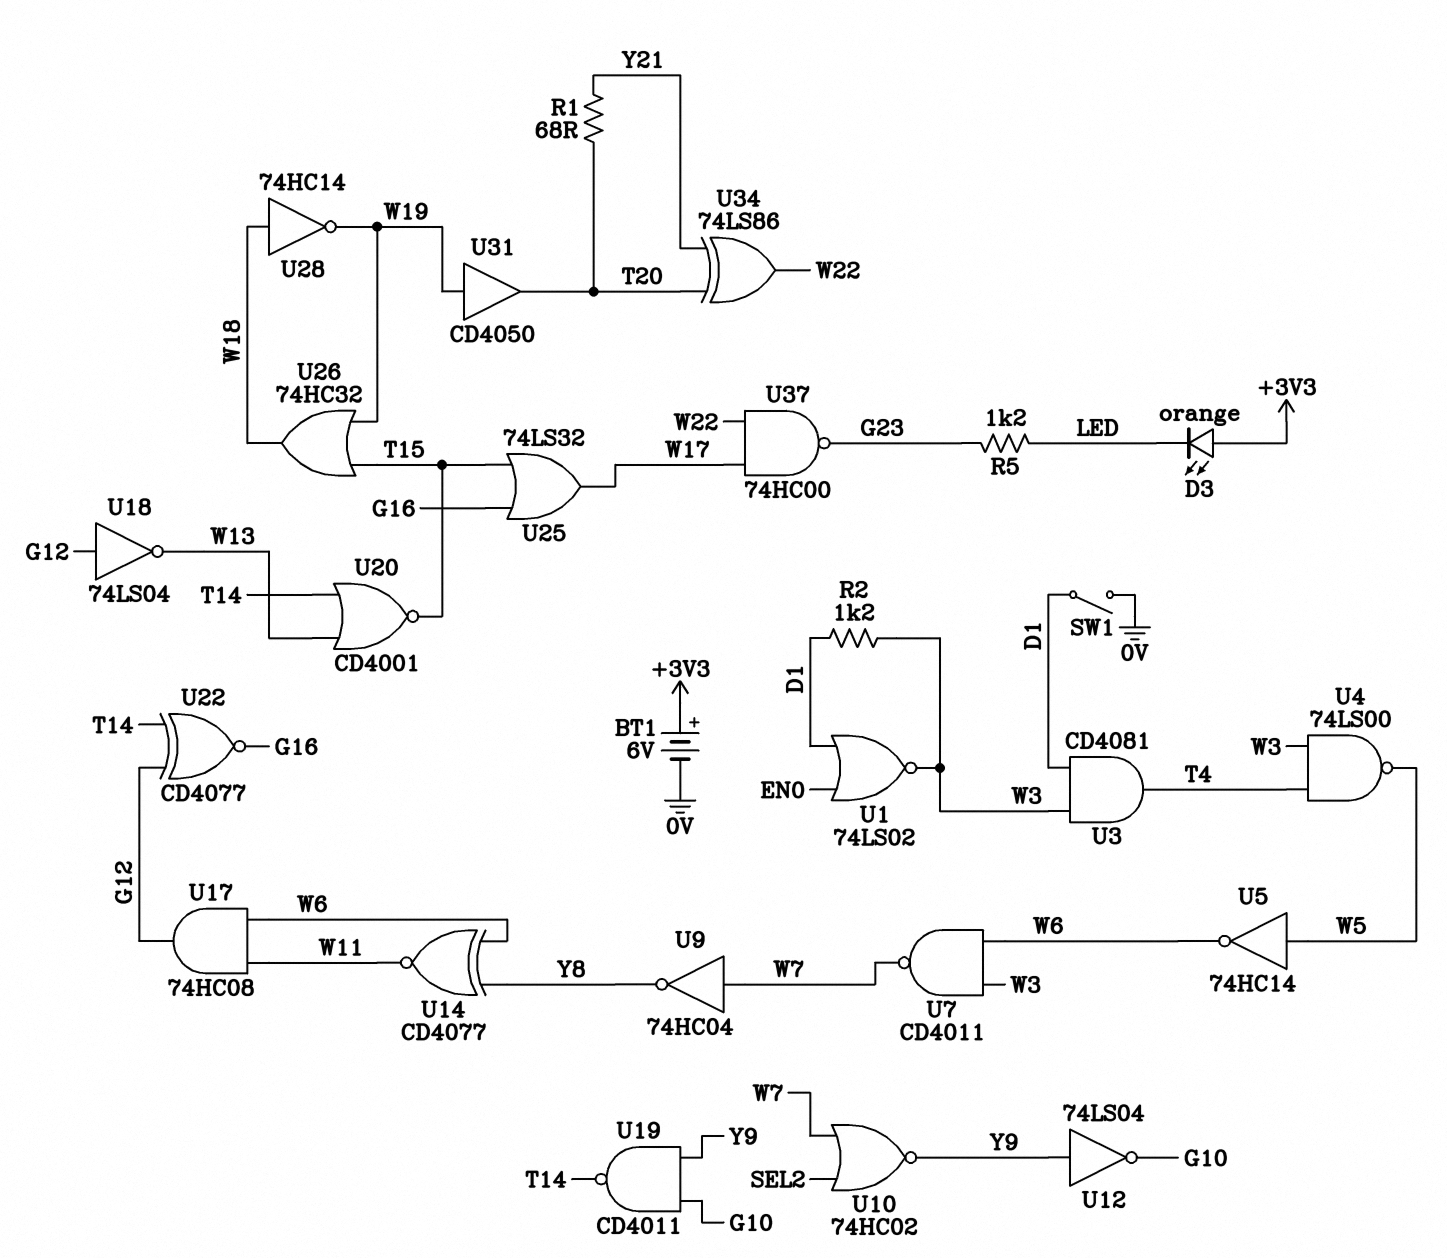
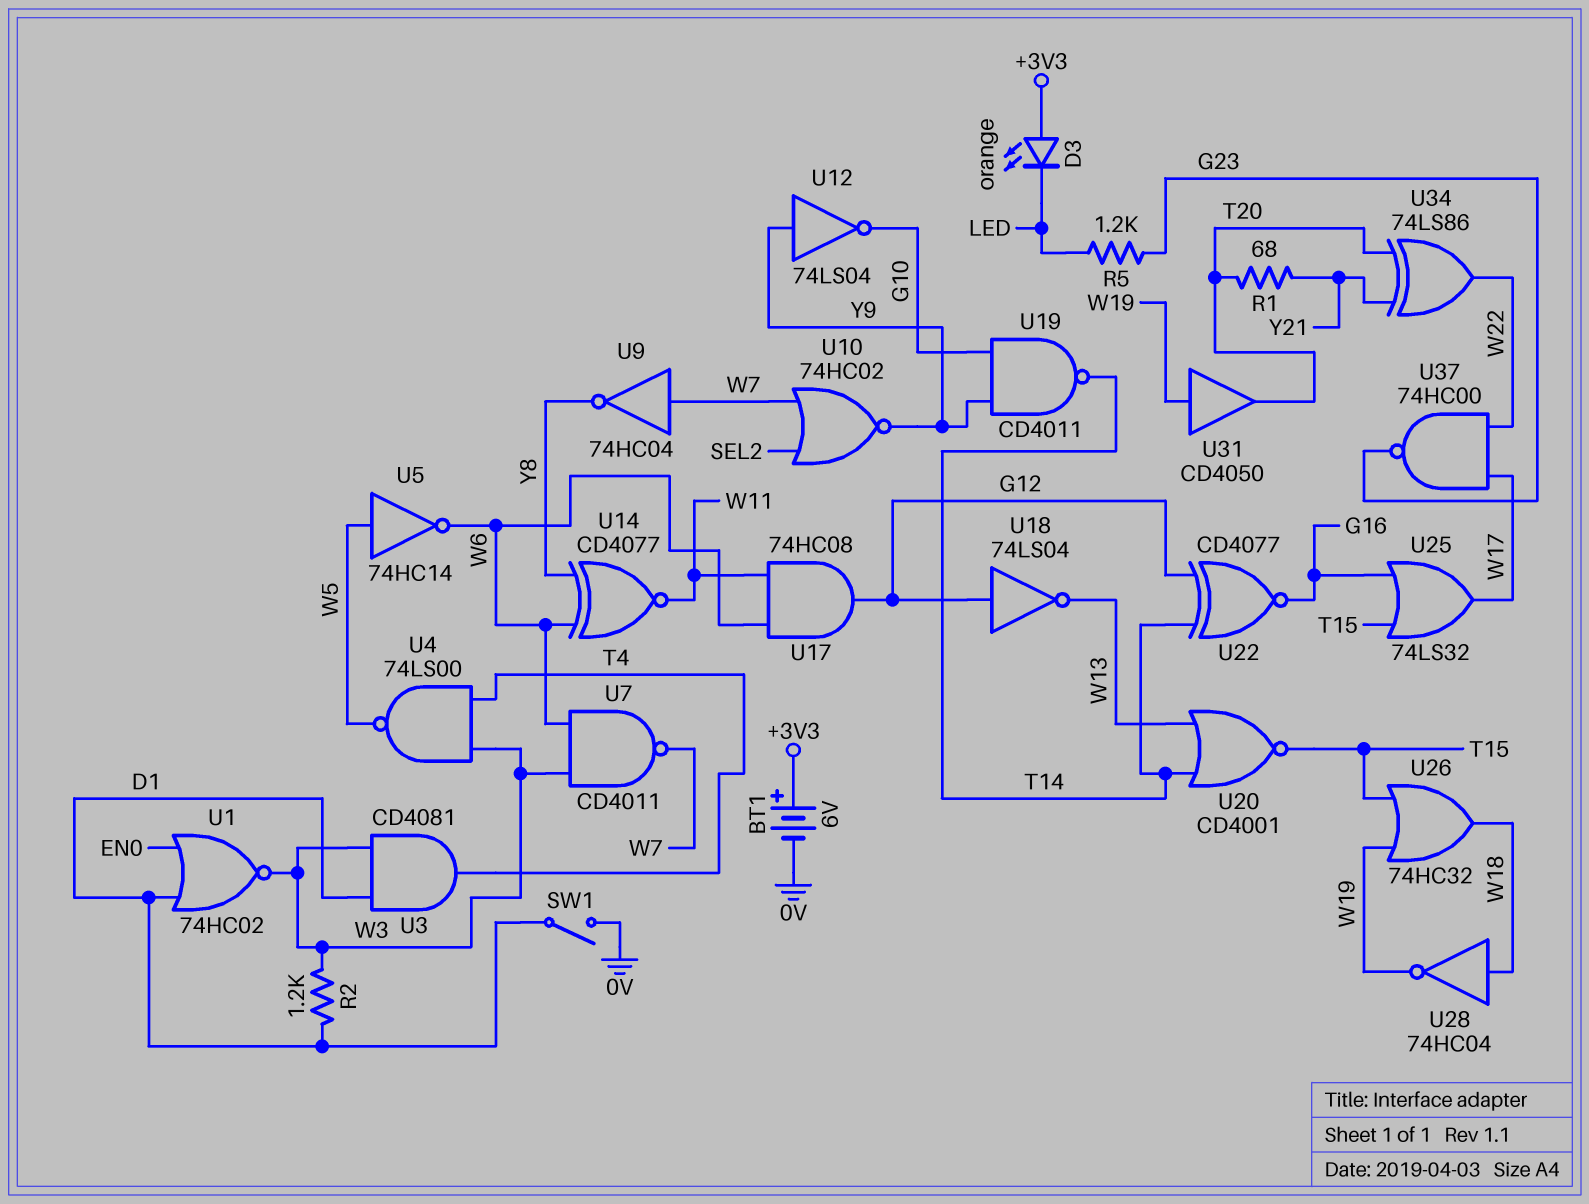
U1: NOR 74LS02 (in D1, in EN0, out W3) -> NOR 74HC02 (in D1, in EN0, out W3)
U28: NOT 74HC14 (in W18, out W19) -> NOT 74HC04 (in W18, out W19)

